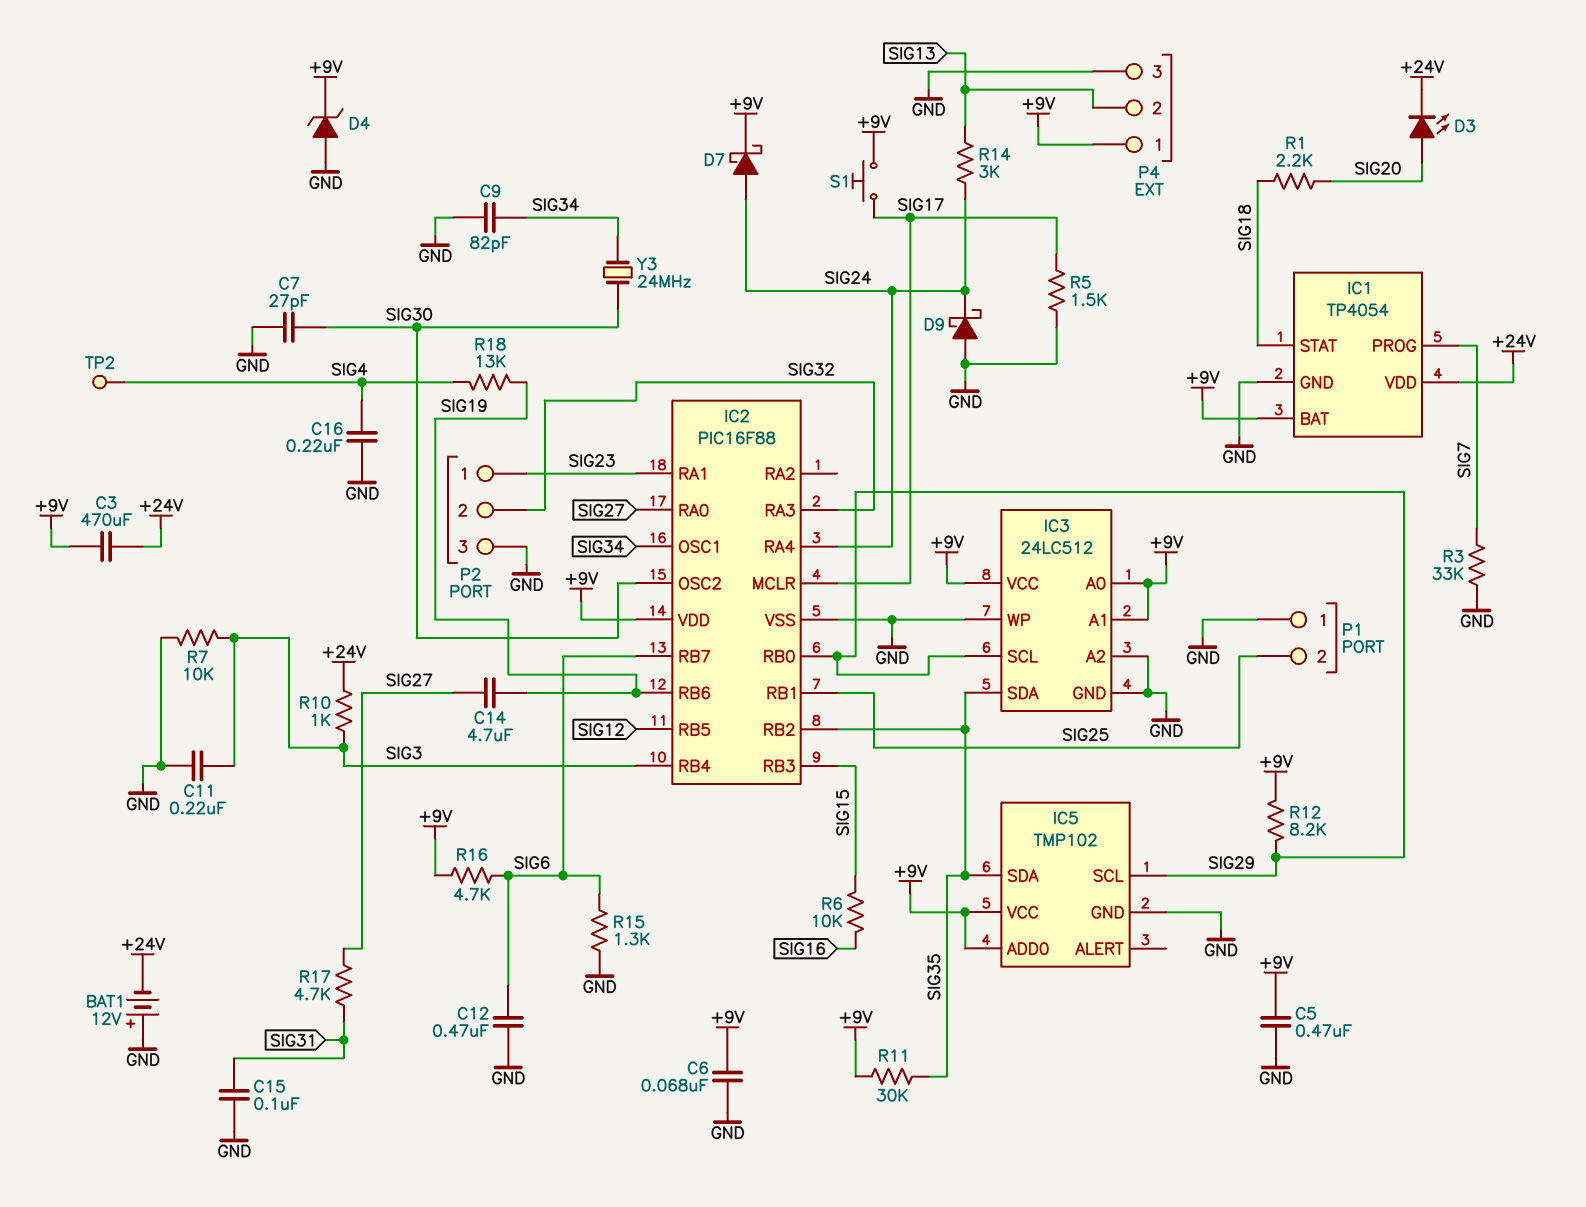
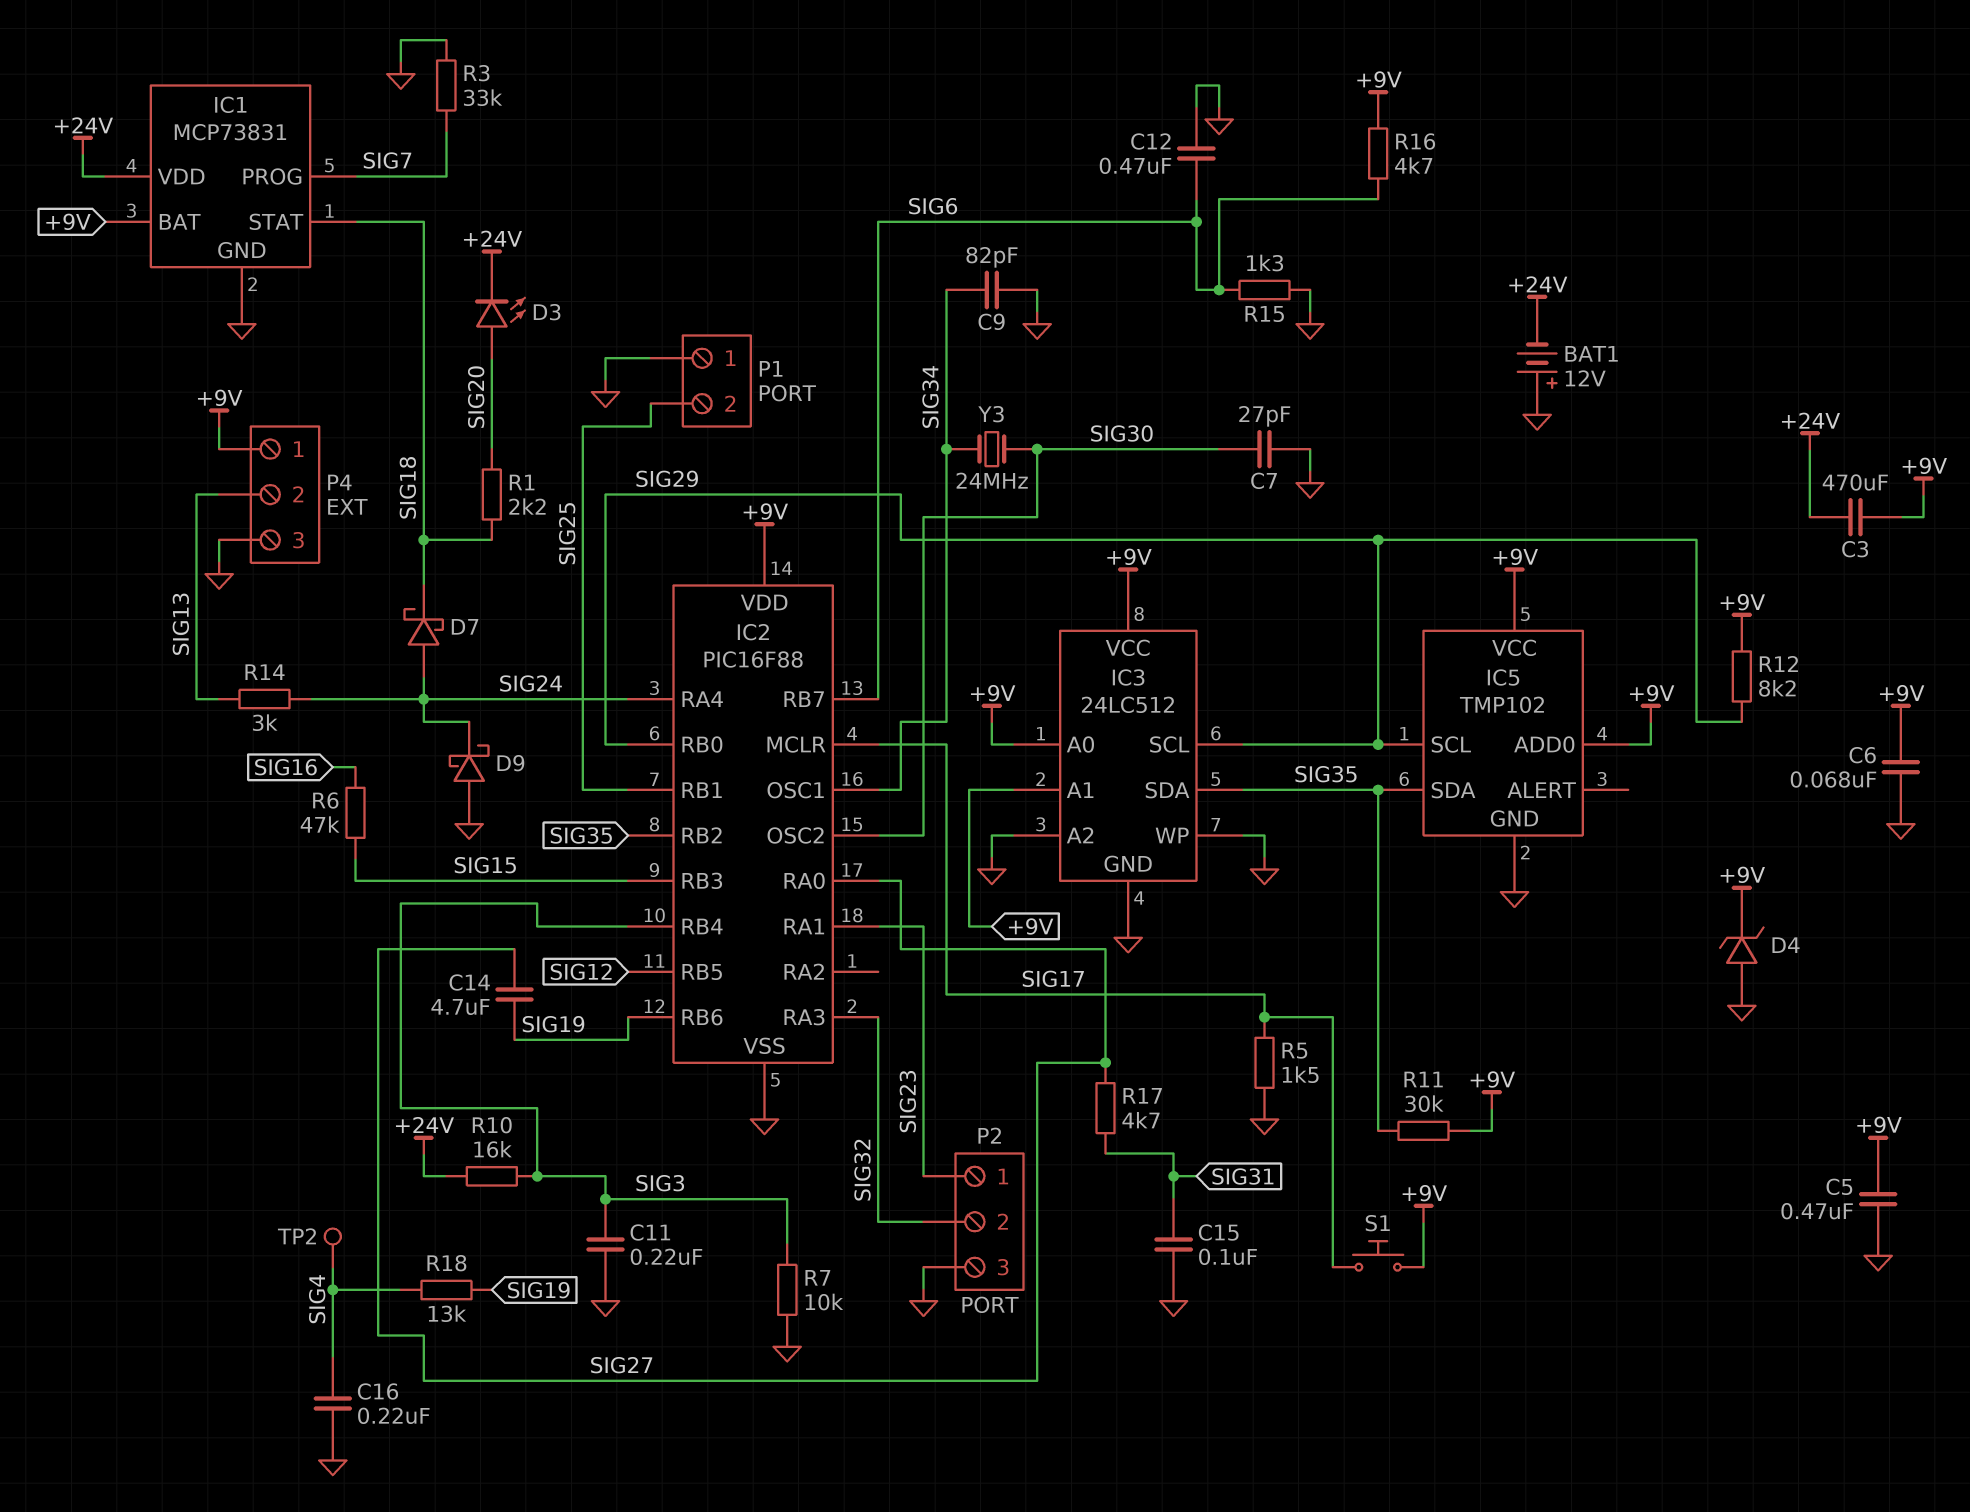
D7: schottky (A SIG24, K +9V) -> schottky (A SIG24, K SIG18)
IC1: TP4054 -> MCP73831
R6: 10k (SIG15, SIG16) -> 47k (SIG15, SIG16)
R10: 1k (+24V, SIG3) -> 16k (+24V, SIG3)

